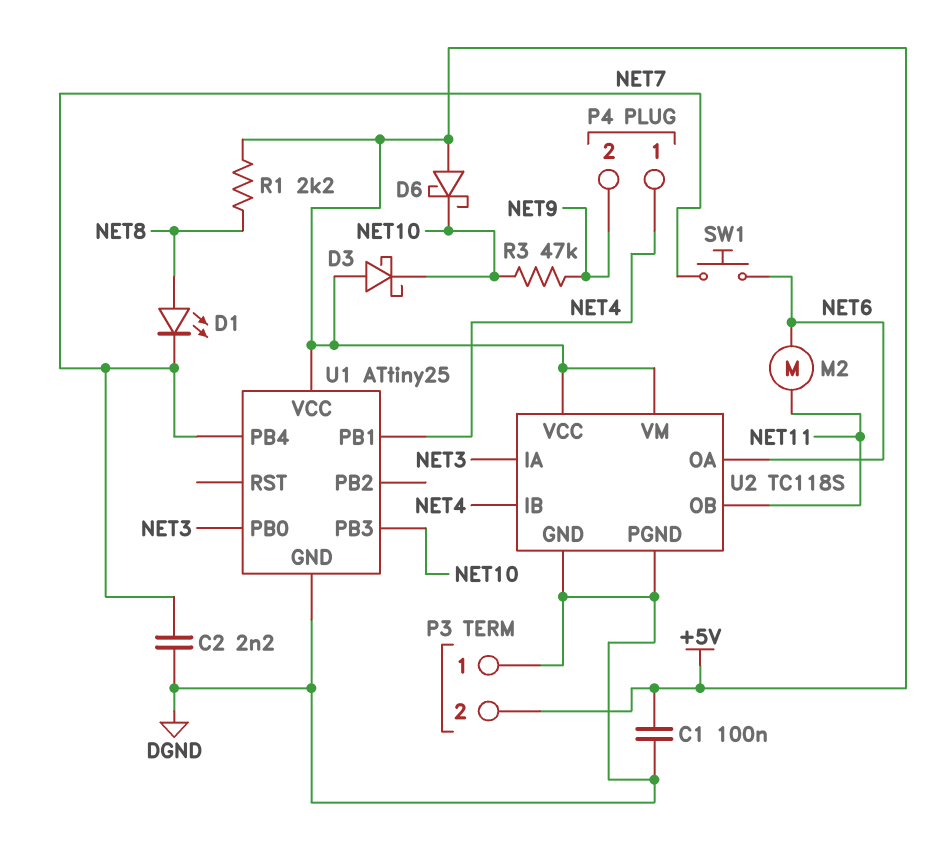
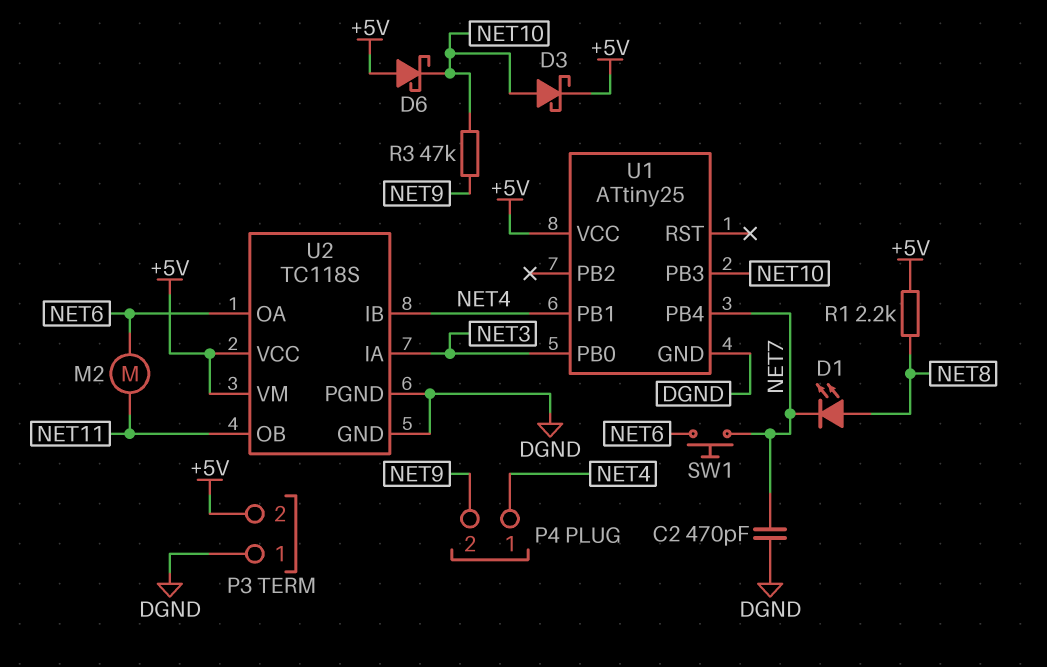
C1: 100nF (+5V, DGND) -> none
C2: 2.2nF (DGND, NET7) -> 470pF (DGND, NET7)
D3: schottky (A +5V, K NET10) -> schottky (A NET10, K +5V)

